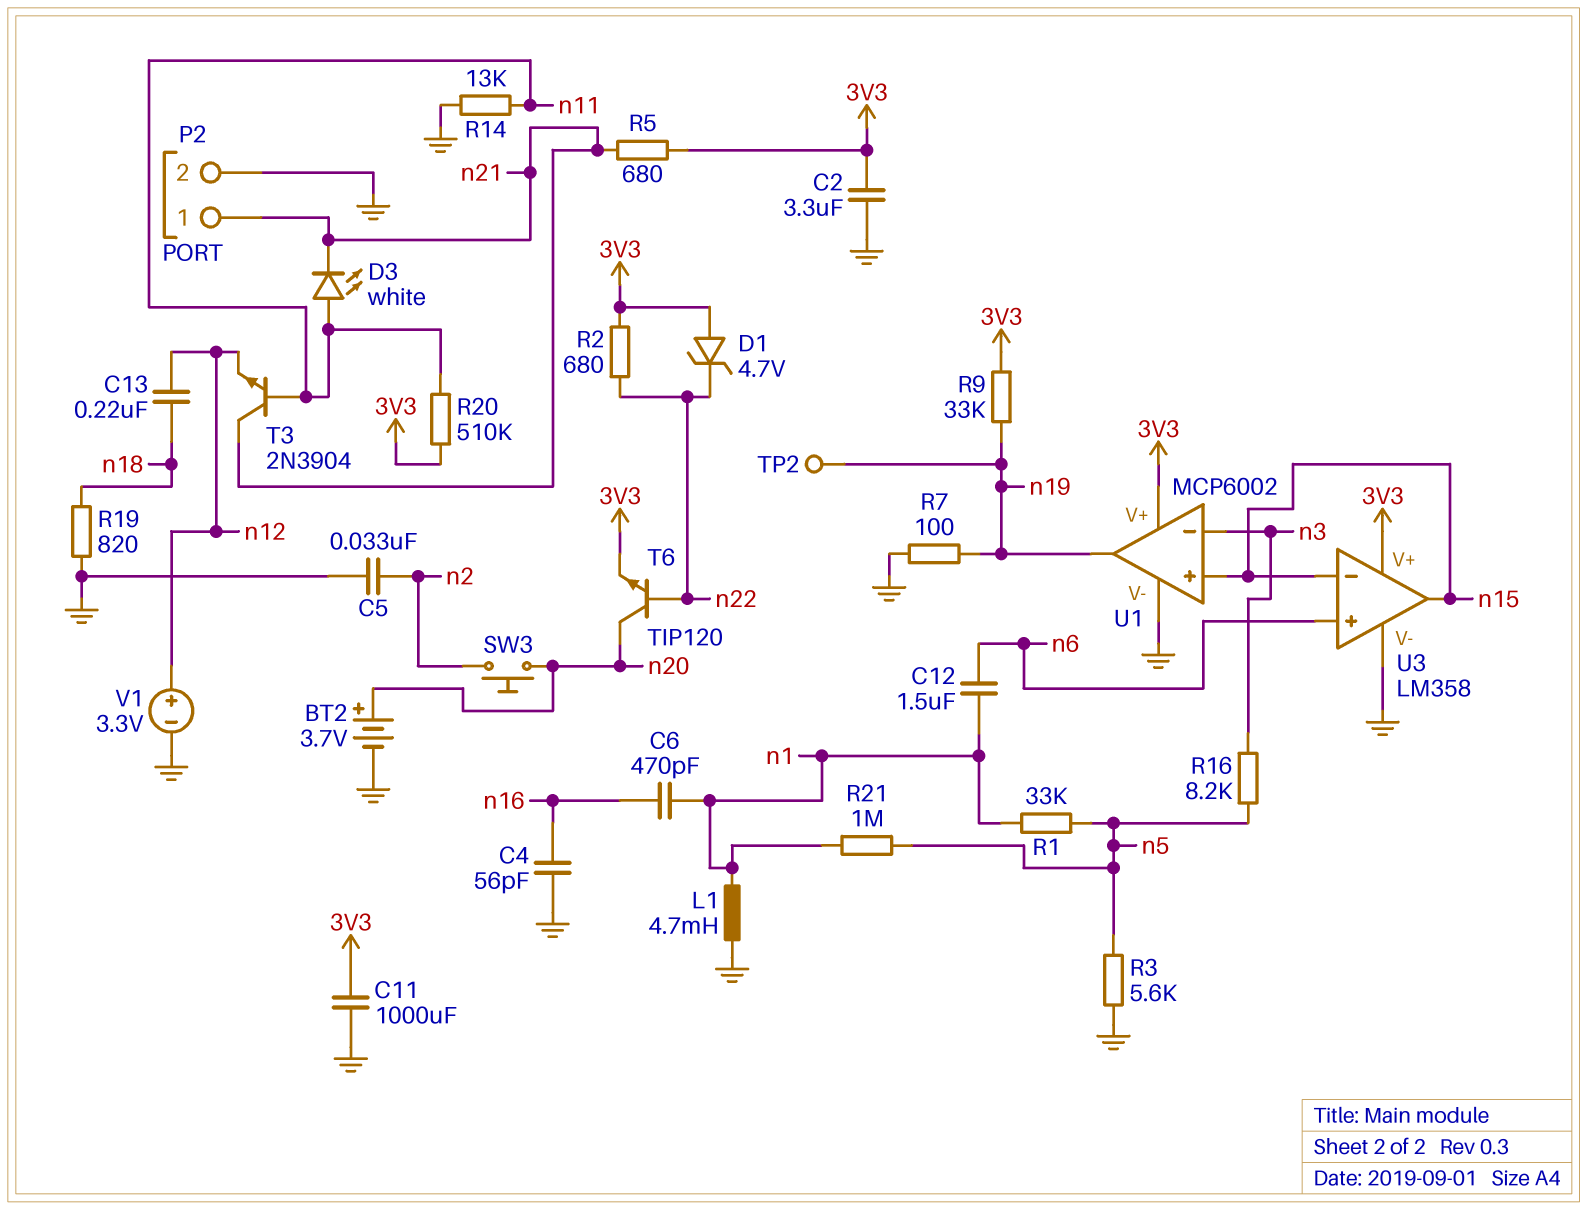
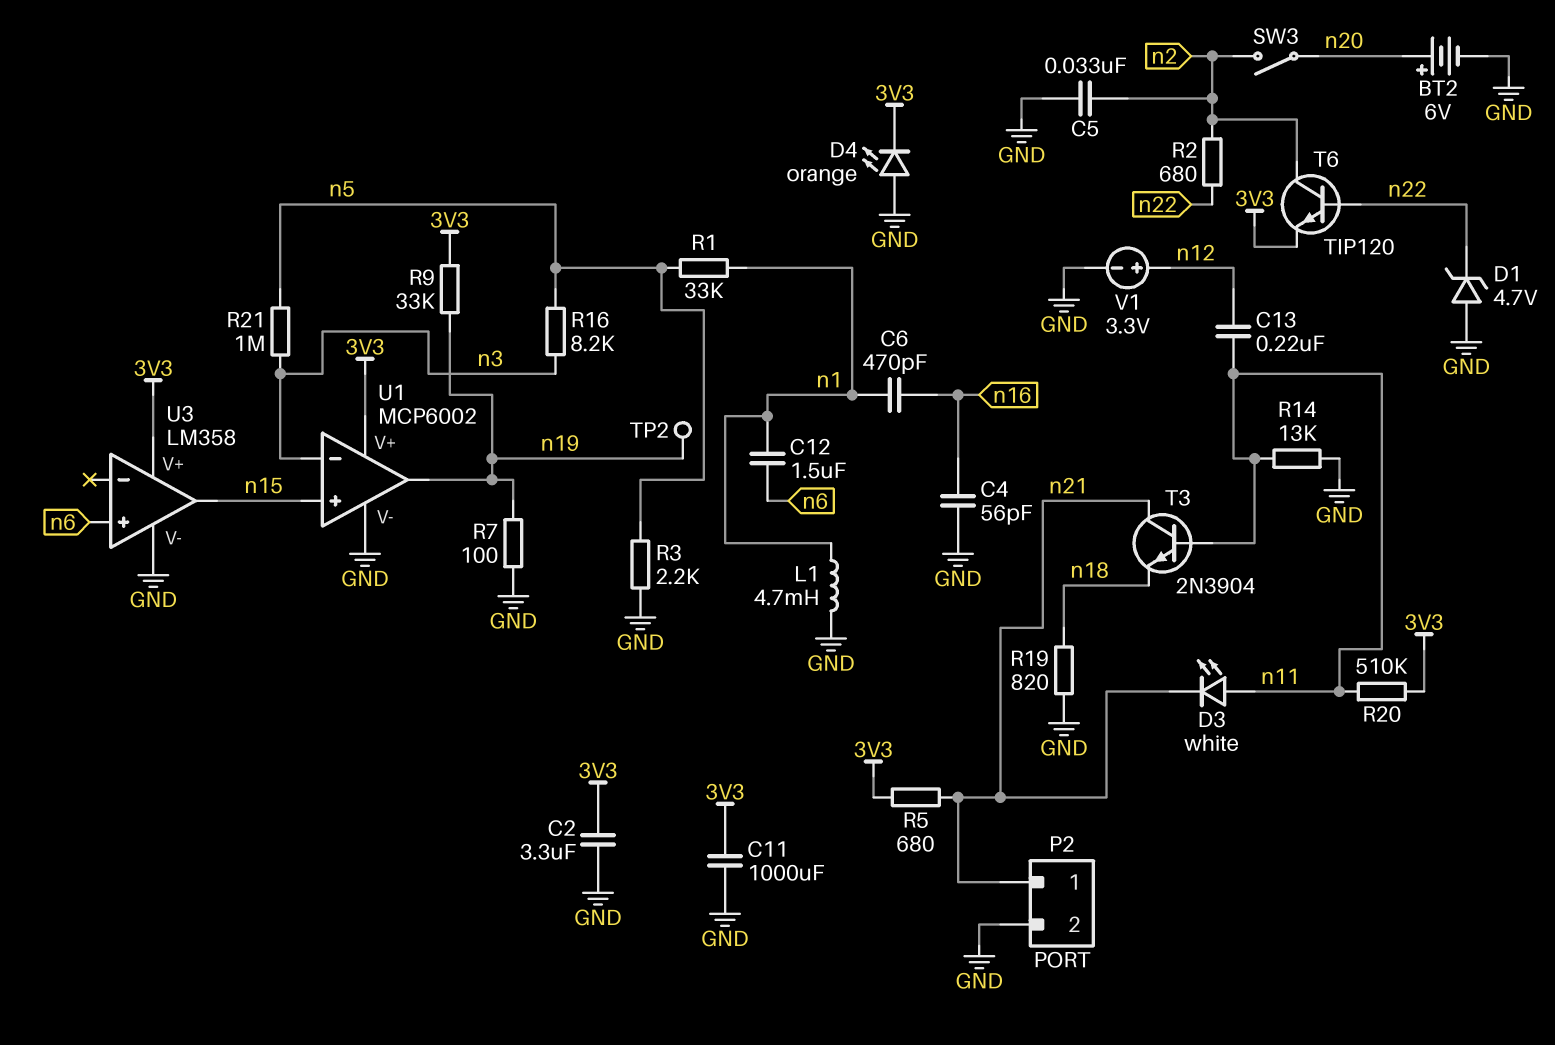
BT2: 3.7V (plus n20, minus GND) -> 6V (plus n20, minus GND)
C13: 220nF (n12, n18) -> 220nF (n11, n12)
D1: zener 4.7V (A 3V3, K n22) -> zener 4.7V (A GND, K n22)
D4: none -> LED orange (A GND, K 3V3)
R2: 680 (3V3, n22) -> 680 (n2, n22)
R3: 5.6k (GND, n5) -> 2.2k (GND, n5)
R21: 1M (n1, n5) -> 1M (n3, n5)
SW3: button (n2, n20) -> switch (n2, n20)
T3: NPN 2N3904 (B n11, C n21, E n12) -> NPN 2N3904 (B n11, C n21, E n18)
T6: NPN TIP120 (B n22, C n20, E 3V3) -> NPN TIP120 (B n22, C n2, E 3V3)
U3 pin in-: n15 -> none

